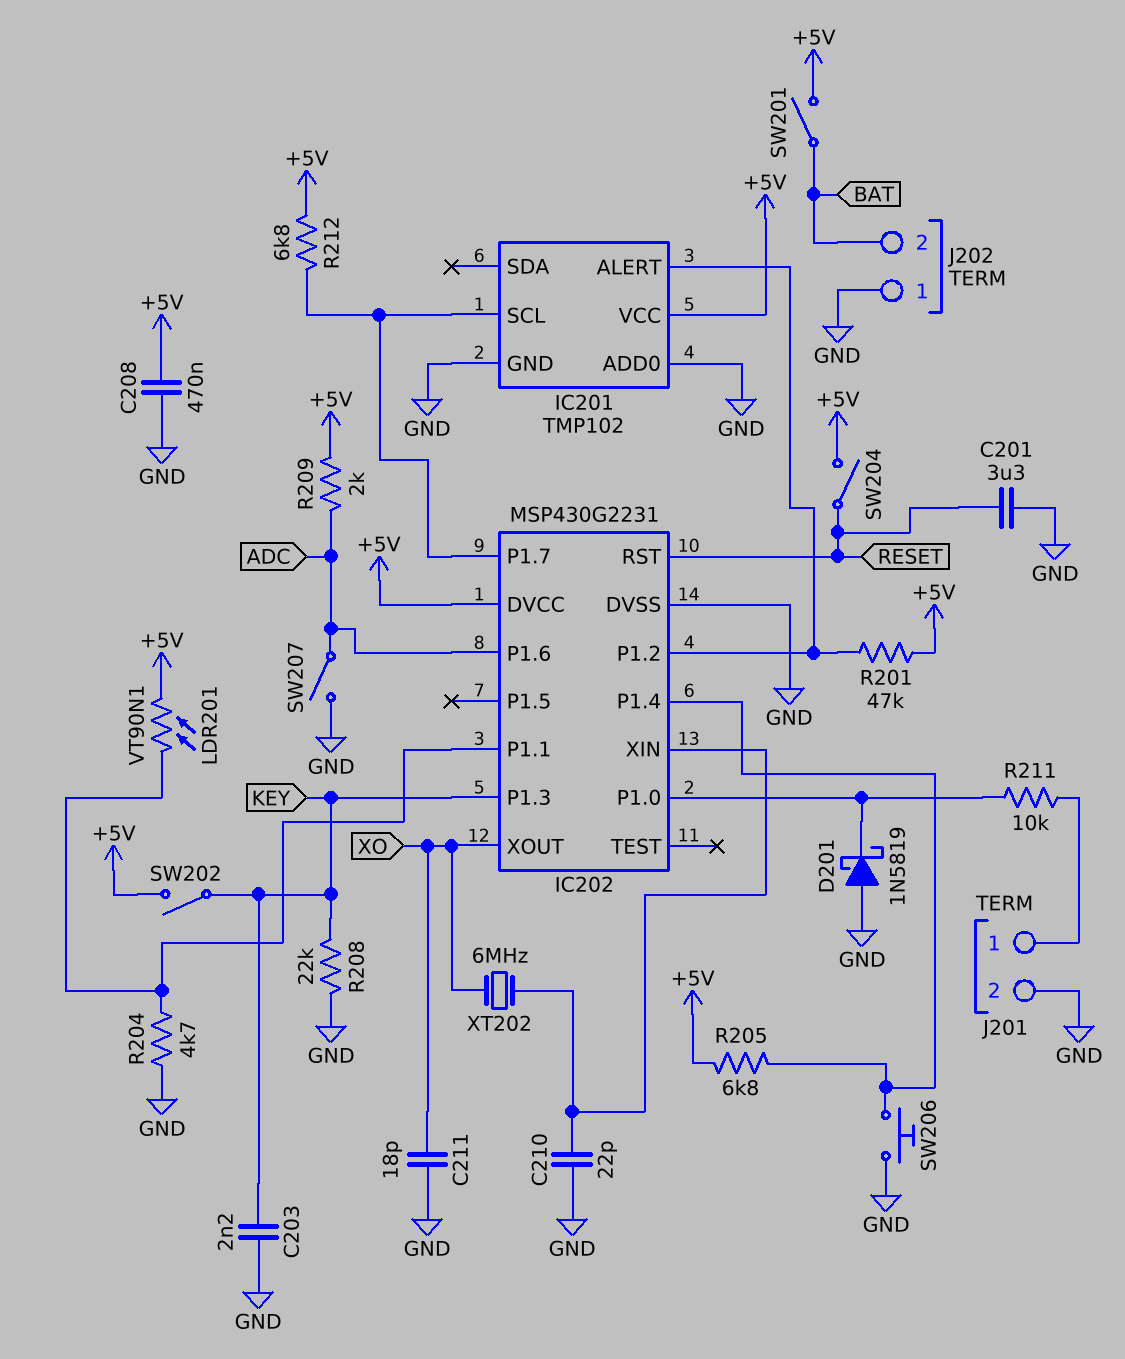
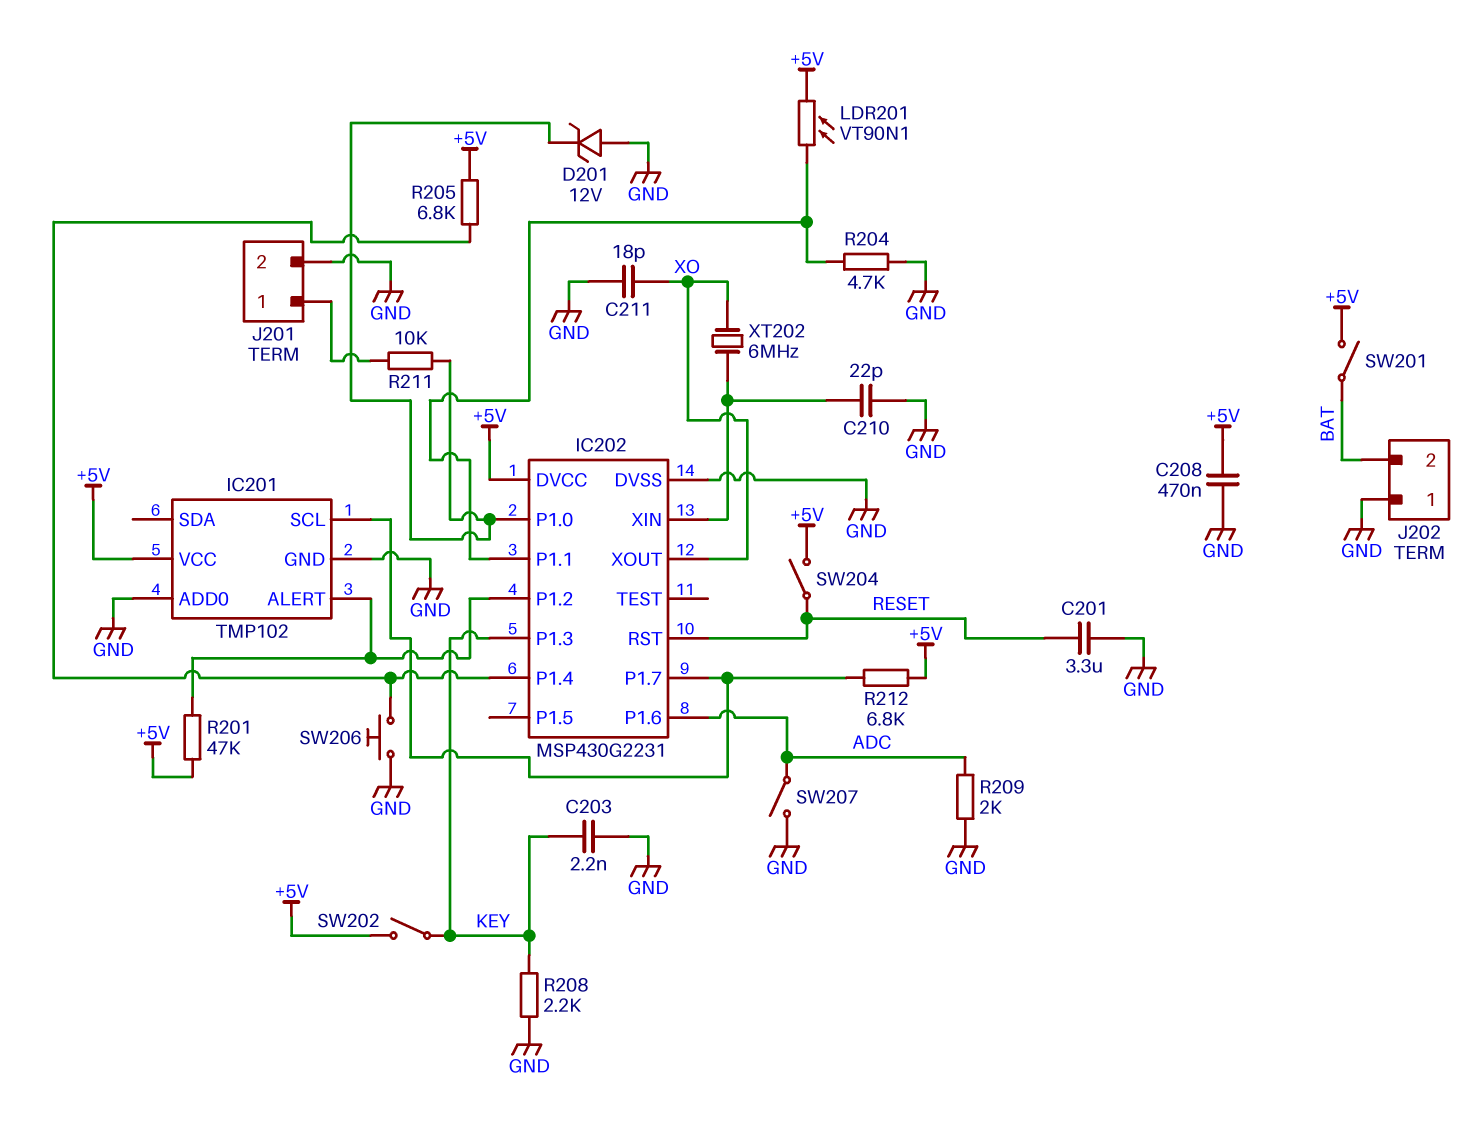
D201: schottky 1N5819 (A GND, K IC202/P1.0) -> zener 12V (A GND, K IC202/P1.0)
R208: 22k (GND, KEY) -> 2.2k (GND, KEY)
R209: 2k (+5V, ADC) -> 2k (ADC, GND)

